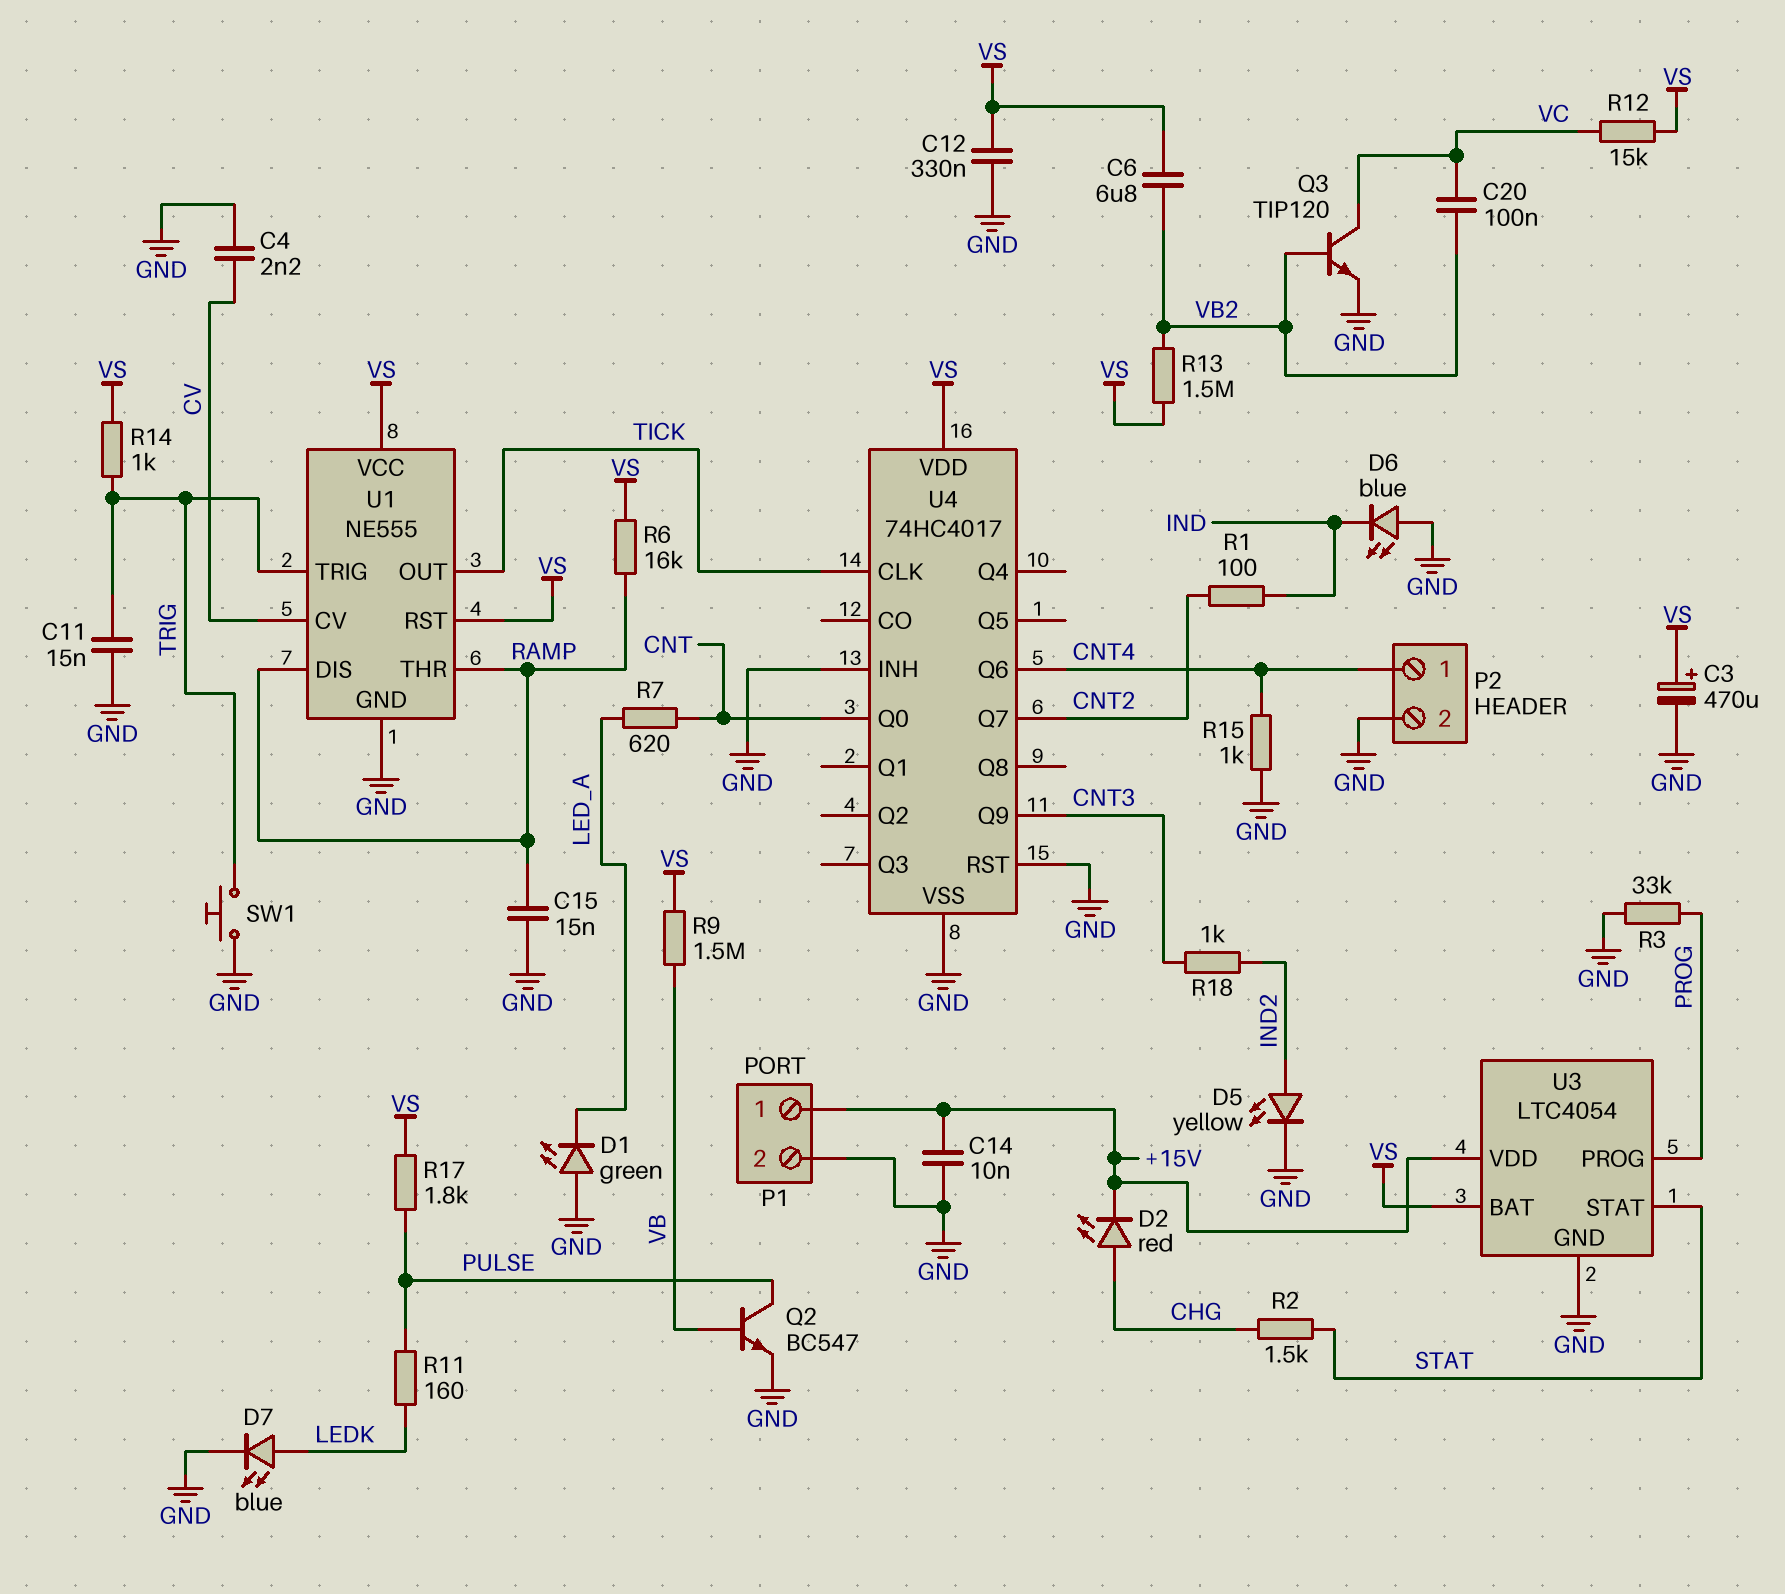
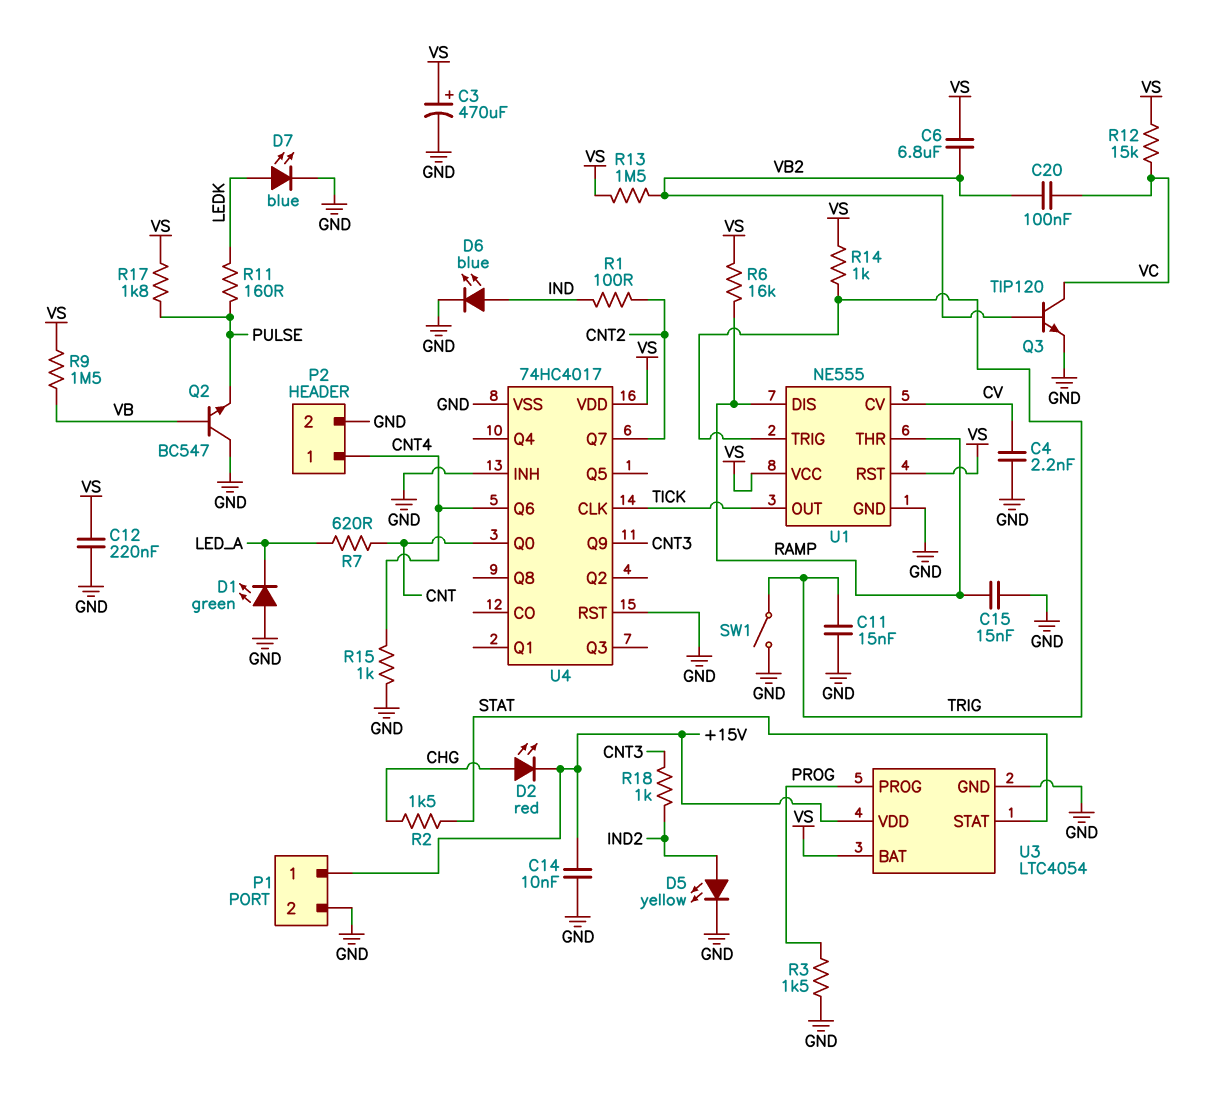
C12: 330nF (GND, VS) -> 220nF (GND, VS)
D6: LED blue (A GND, K IND) -> LED blue (A IND, K GND)
Q2: NPN BC547 (B VB, C PULSE, E GND) -> NPN BC547 (B VB, C GND, E PULSE)
R3: 33k (GND, PROG) -> 1.5k (GND, PROG)
SW1: button (GND, TRIG) -> switch (GND, TRIG)

